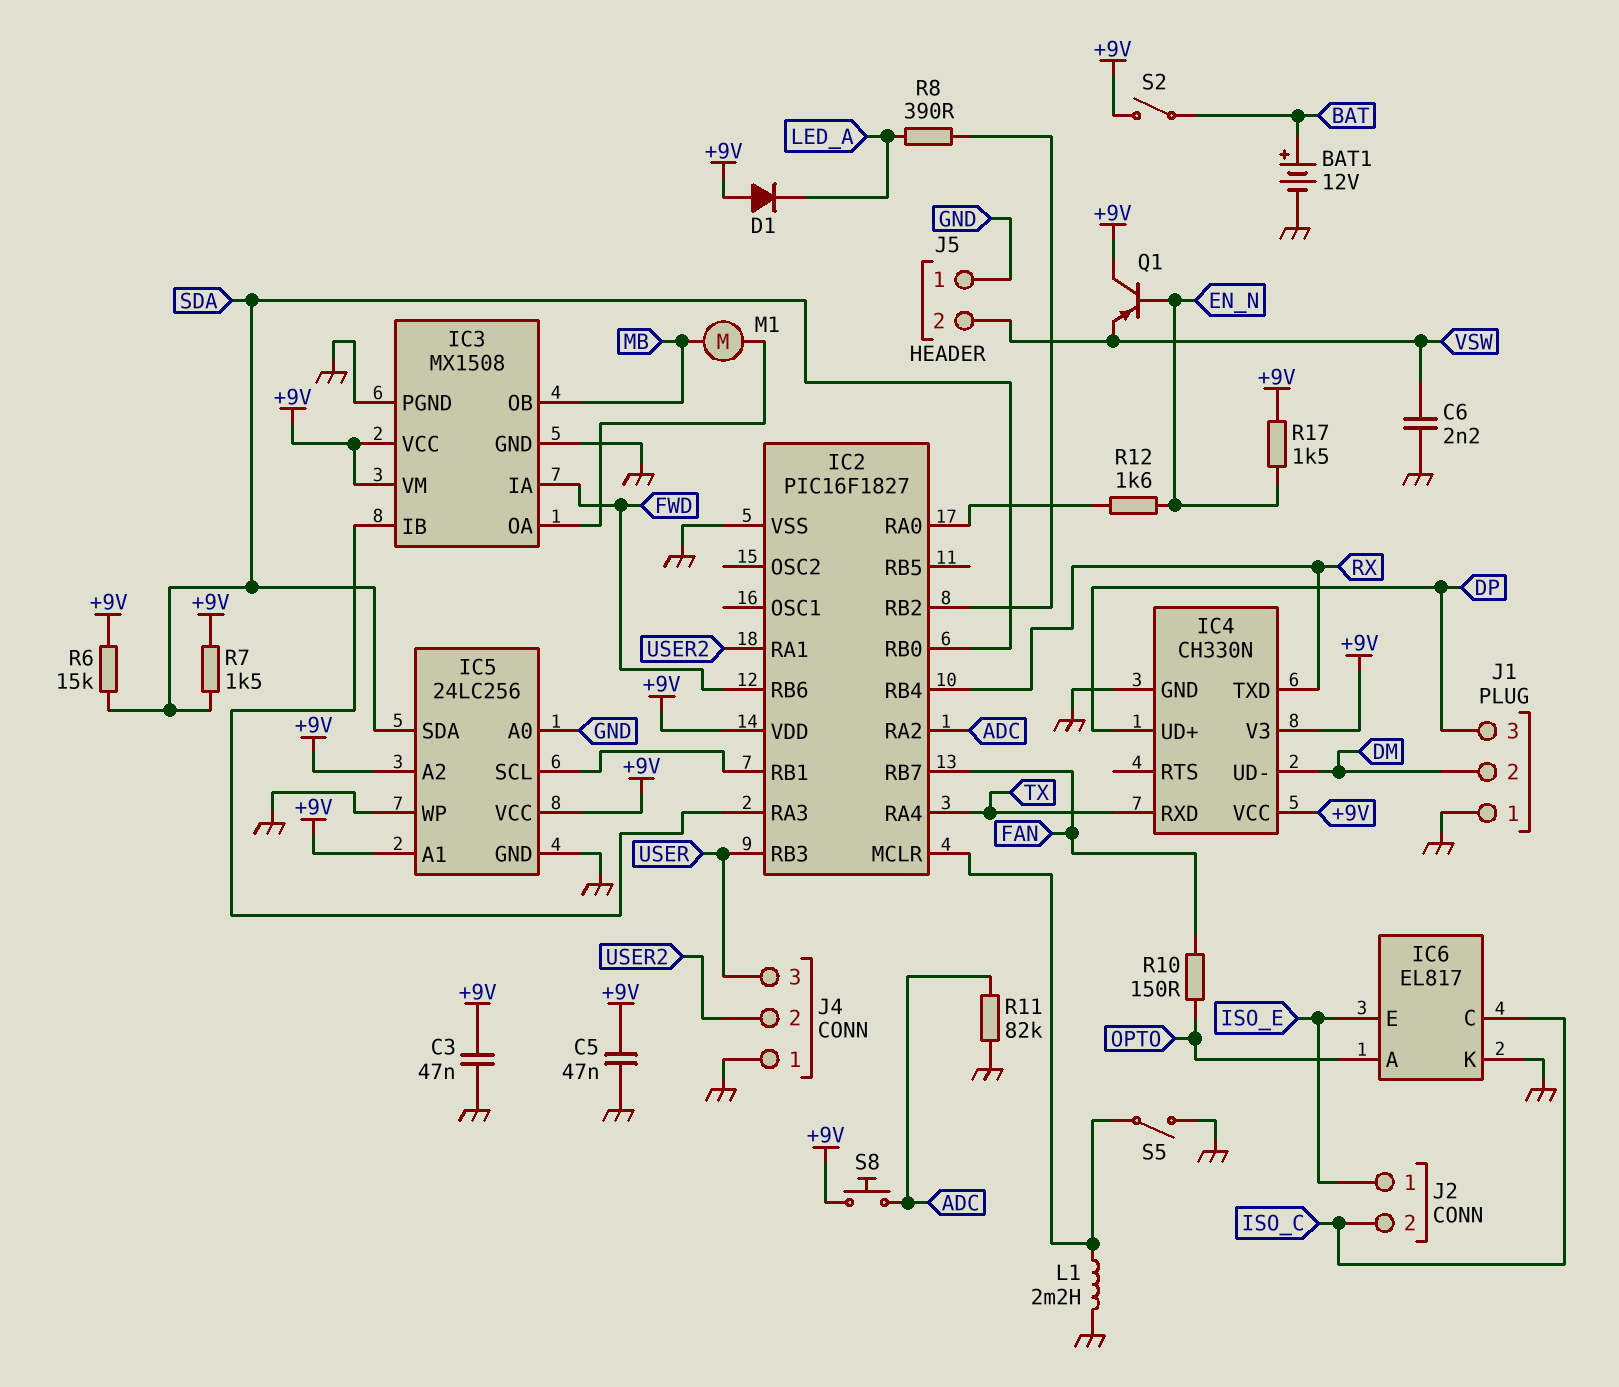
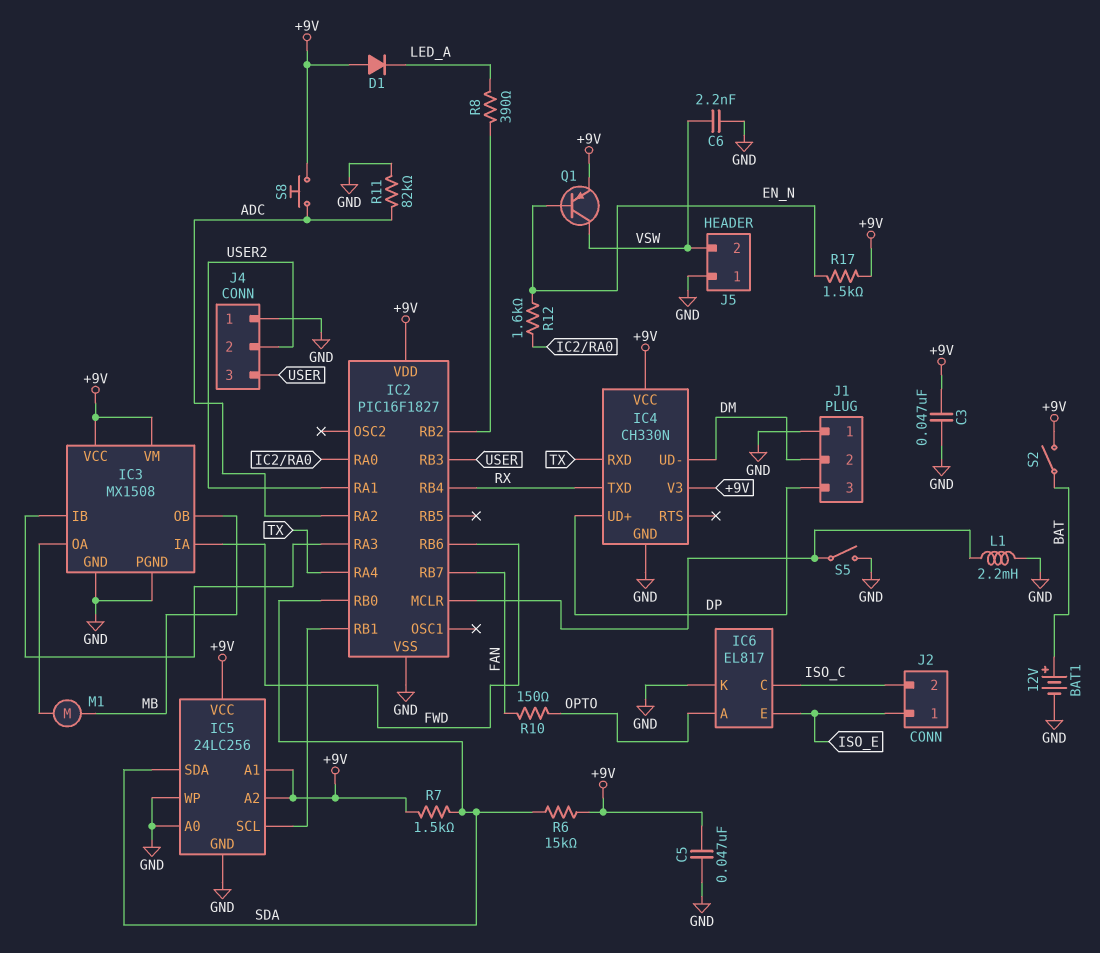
Q1: PNP (B EN_N, C +9V, E VSW) -> PNP (B EN_N, C VSW, E +9V)

